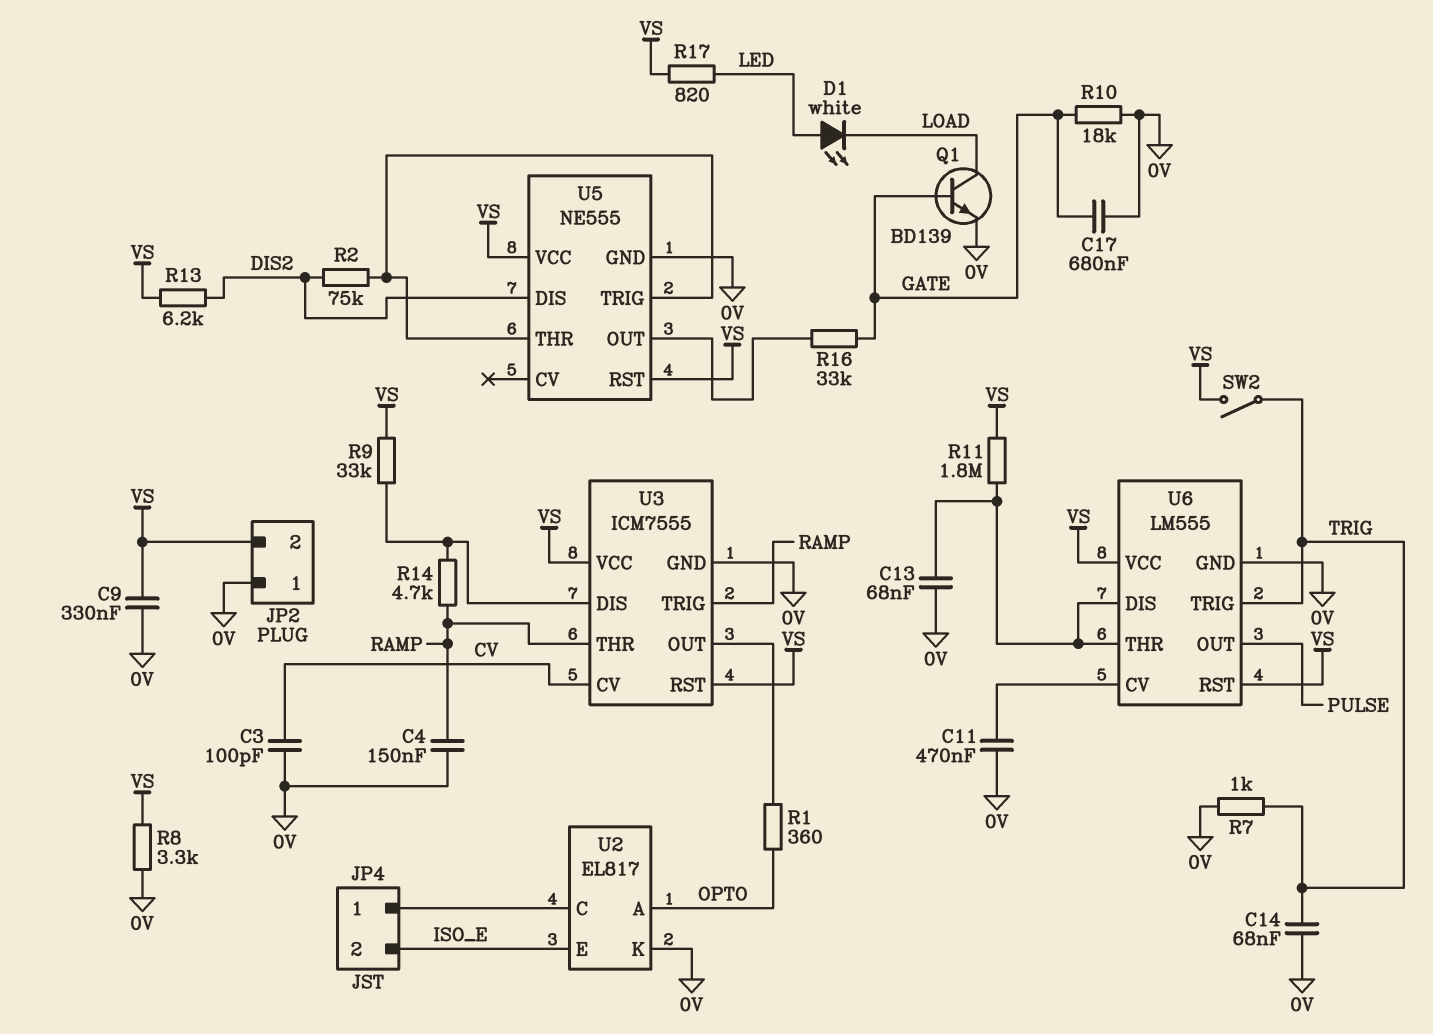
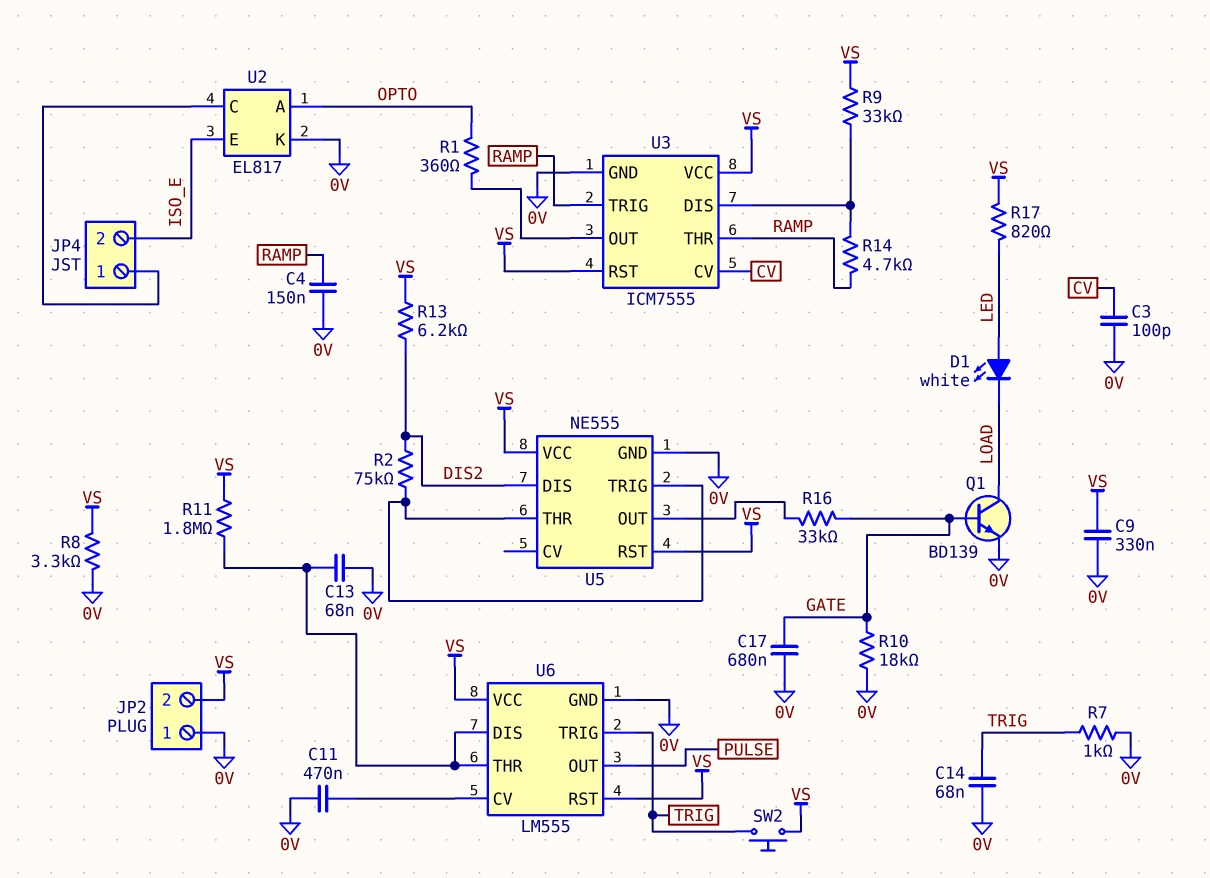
SW2: switch (TRIG, VS) -> button (TRIG, VS)

